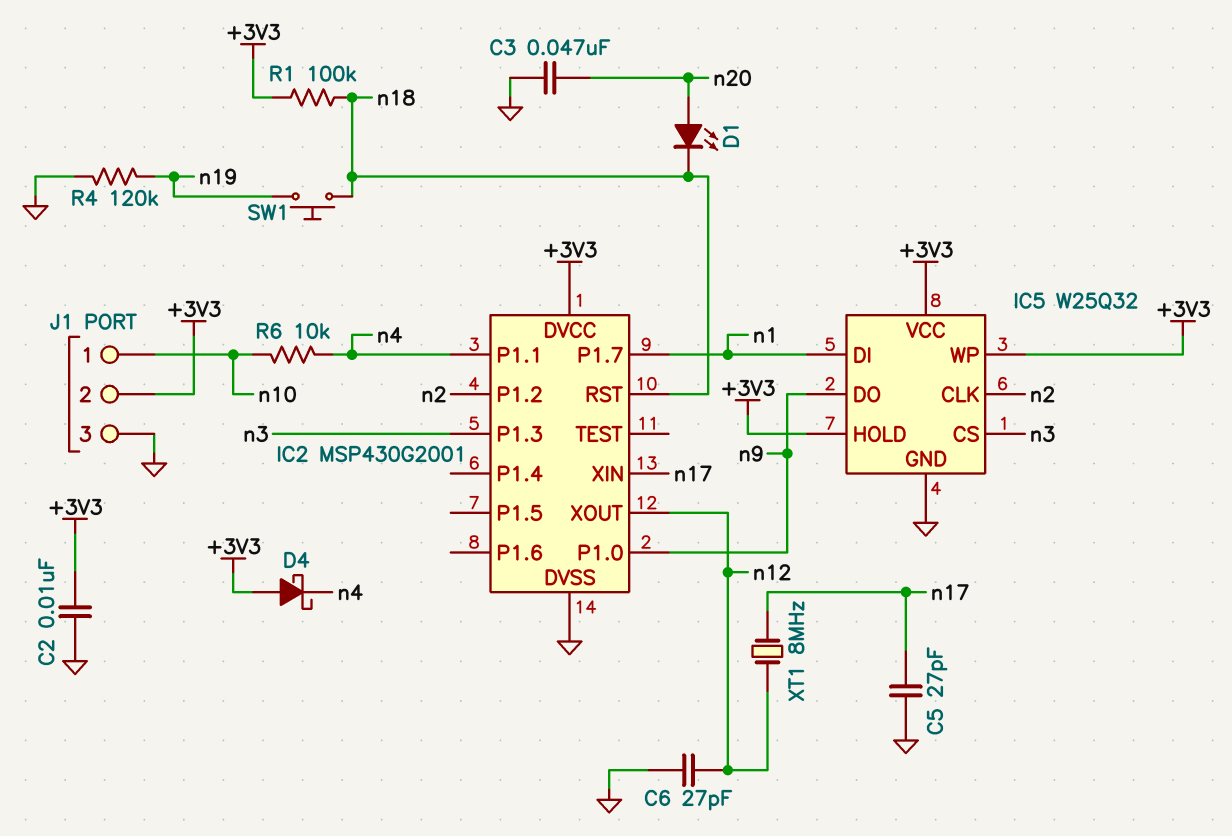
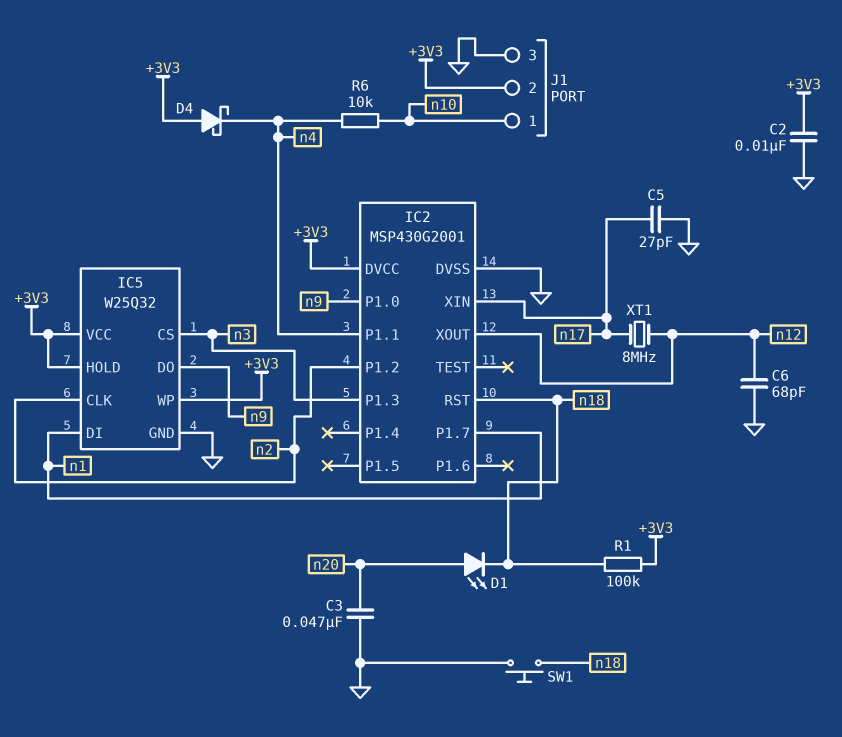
C6: 27pF (GND, n12) -> 68pF (GND, n12)
R4: 120k (GND, n19) -> none
SW1: button (n18, n19) -> button (GND, n18)

